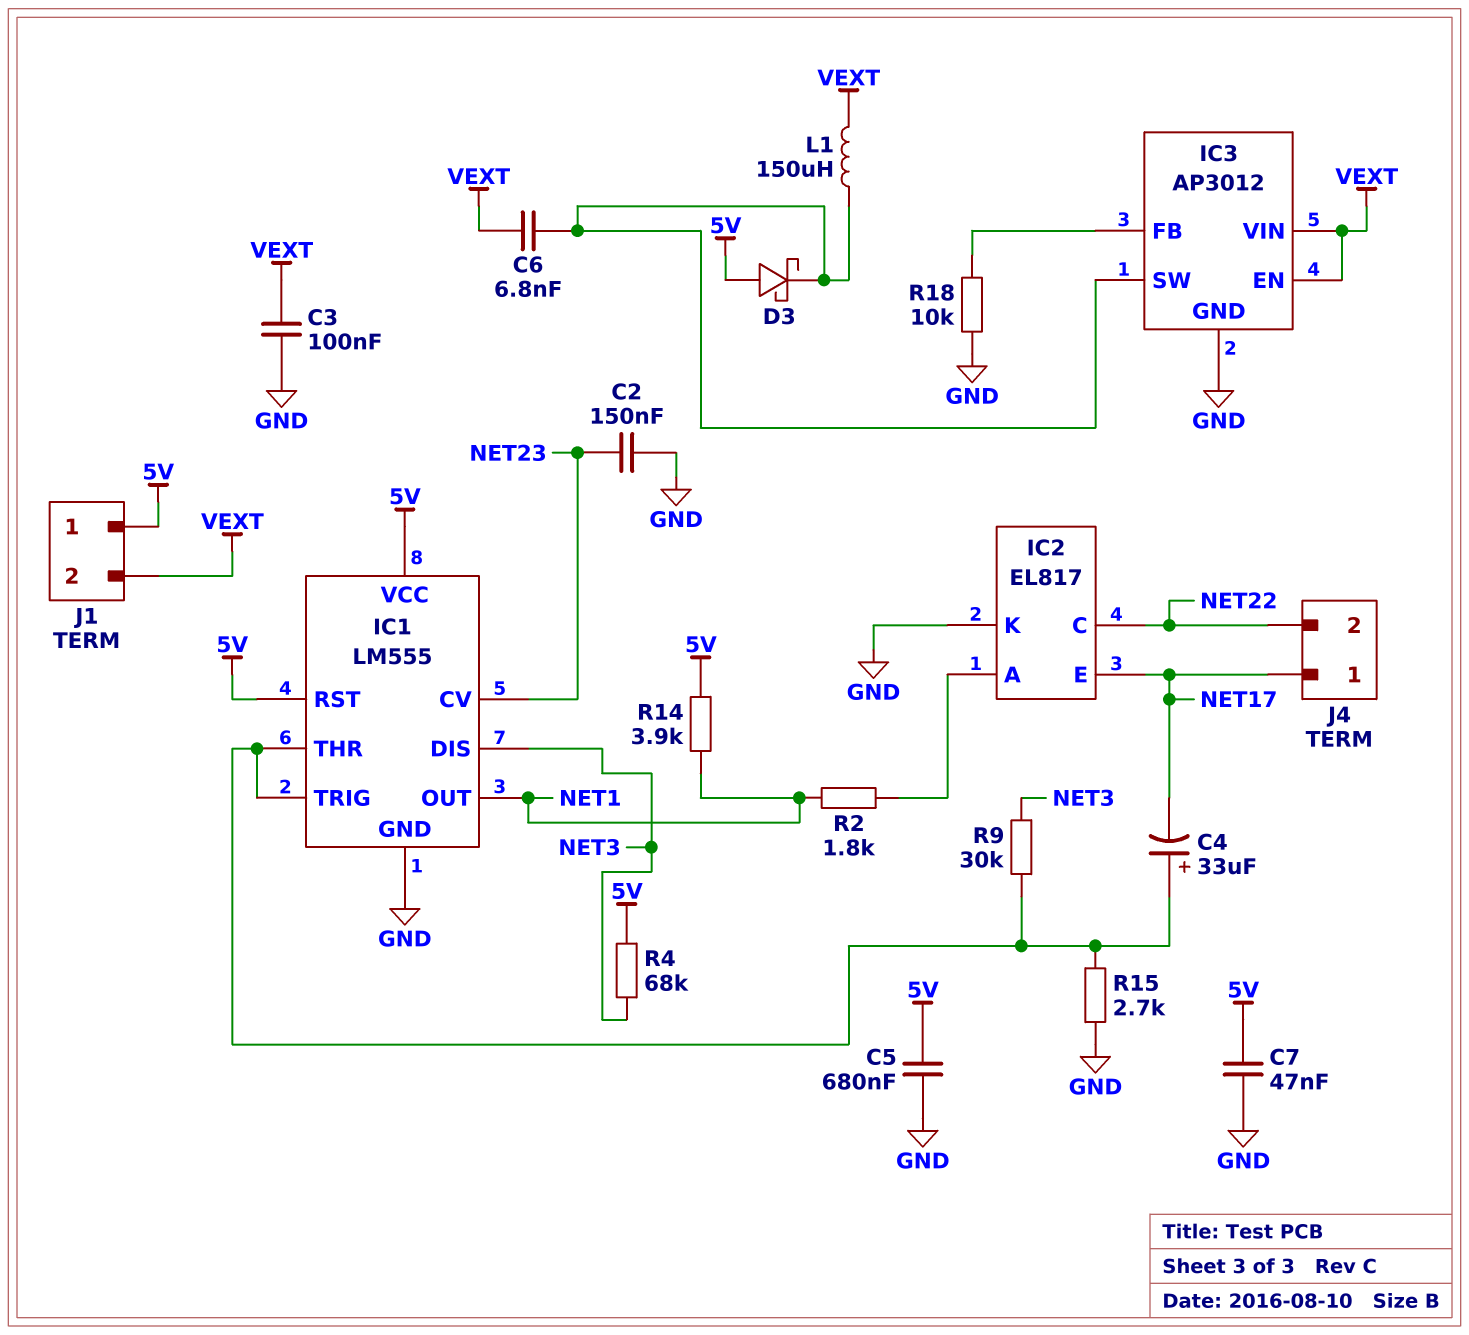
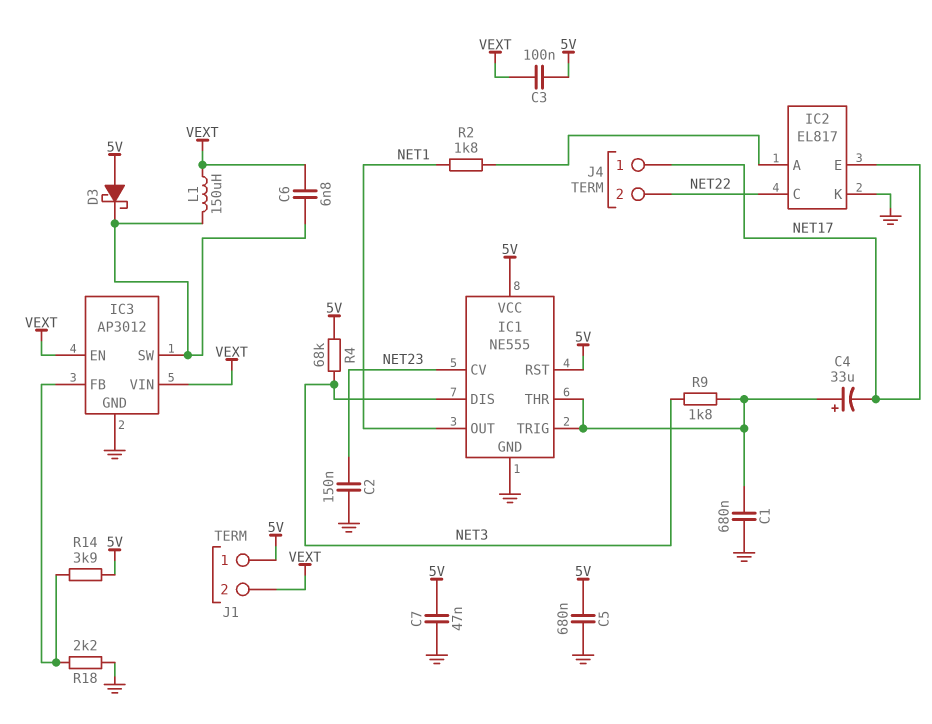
C1: none -> 680nF (GND, IC1/THR)
C3: 100nF (GND, VEXT) -> 100nF (5V, VEXT)
IC1: LM555 -> NE555
R9: 30k (IC1/THR, NET3) -> 1.8k (IC1/THR, NET3)
R14: 3.9k (5V, NET1) -> 3.9k (5V, IC3/FB)
R15: 2.7k (GND, IC1/THR) -> none
R18: 10k (GND, IC3/FB) -> 2.2k (GND, IC3/FB)

